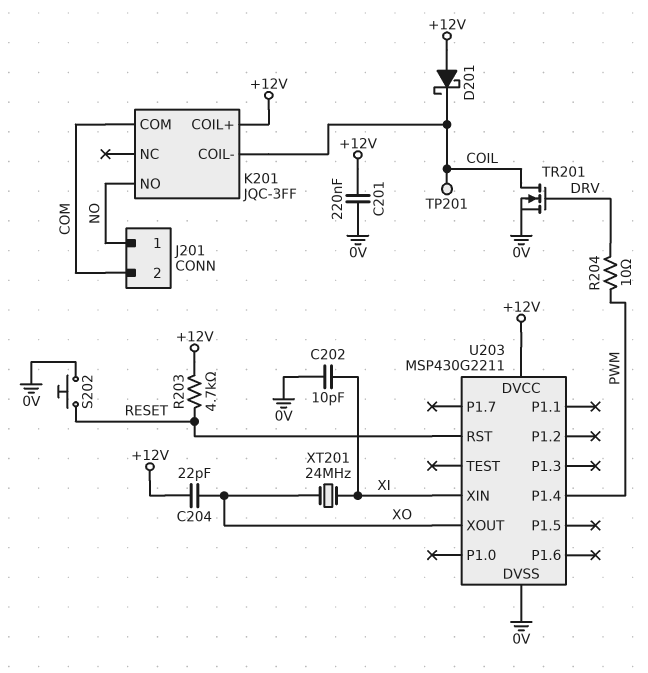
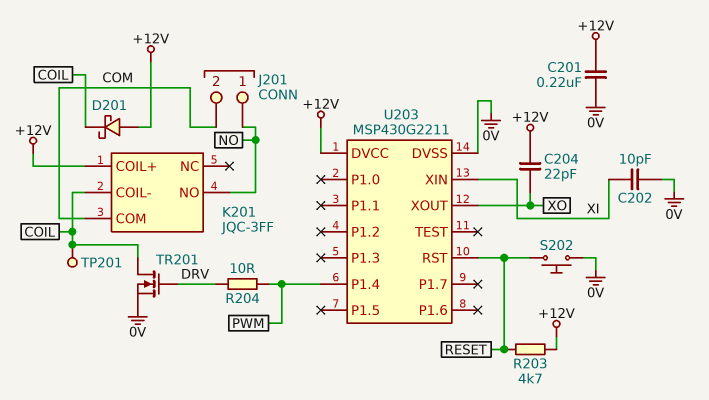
XT201: 24MHz (XI, XO) -> none

